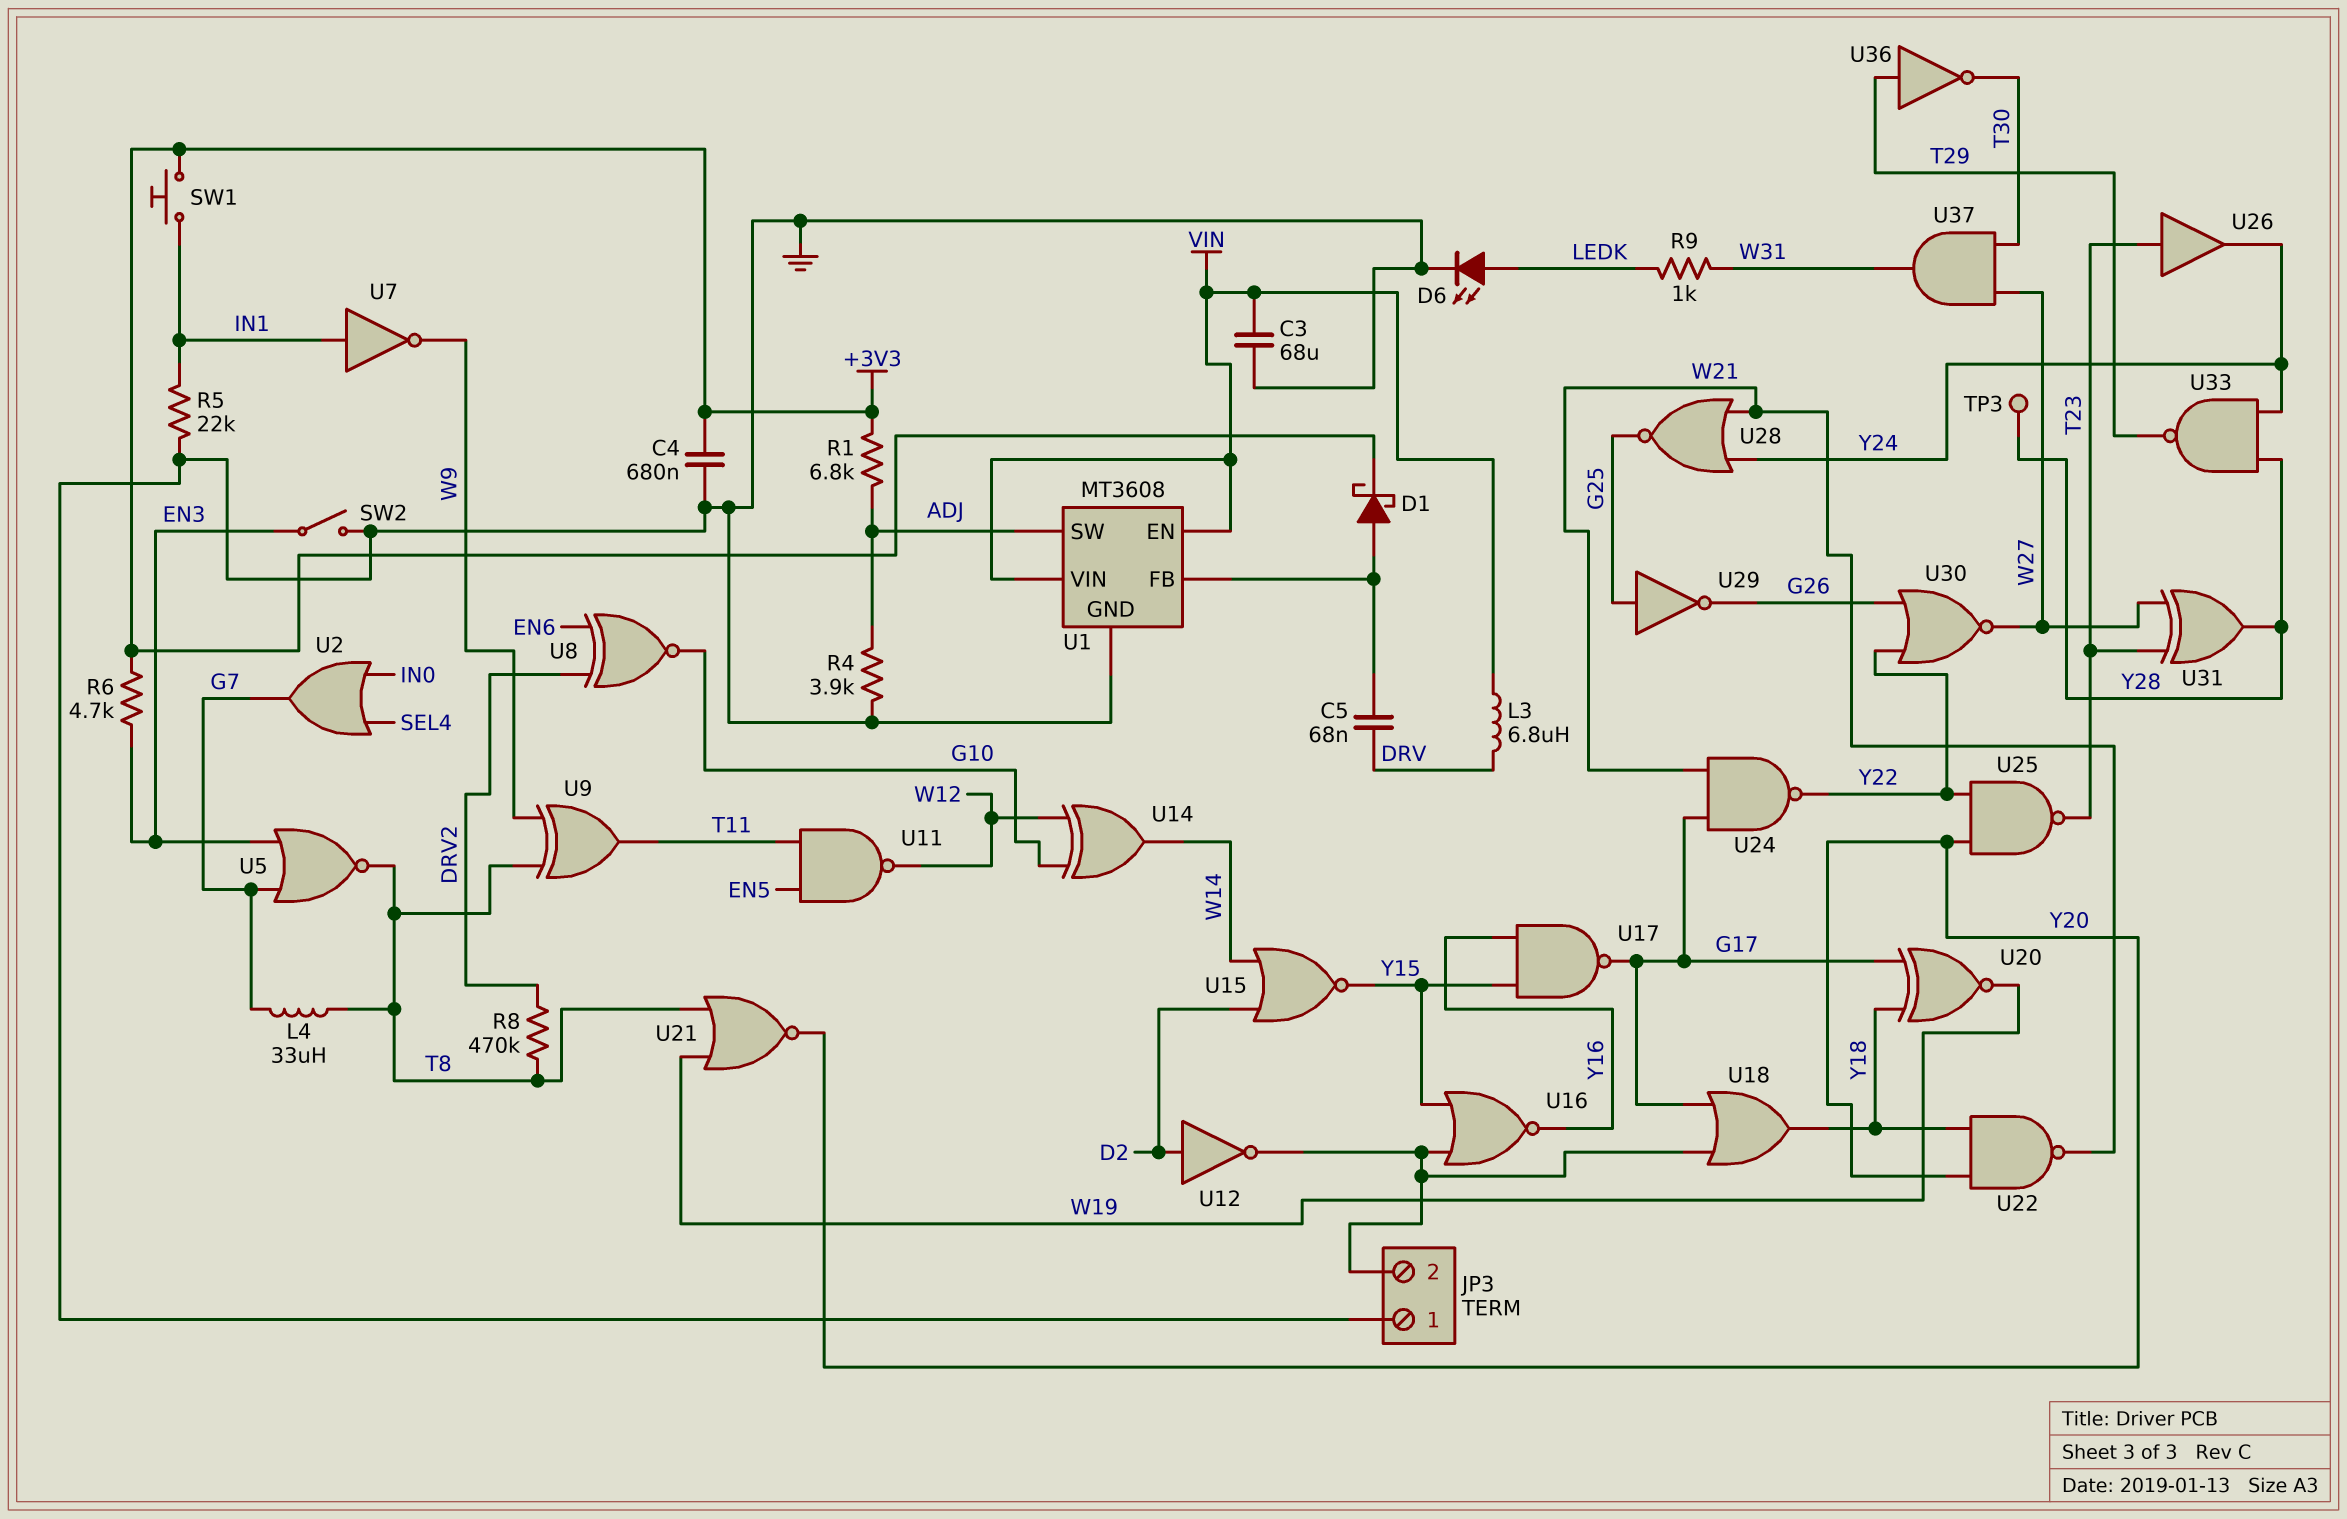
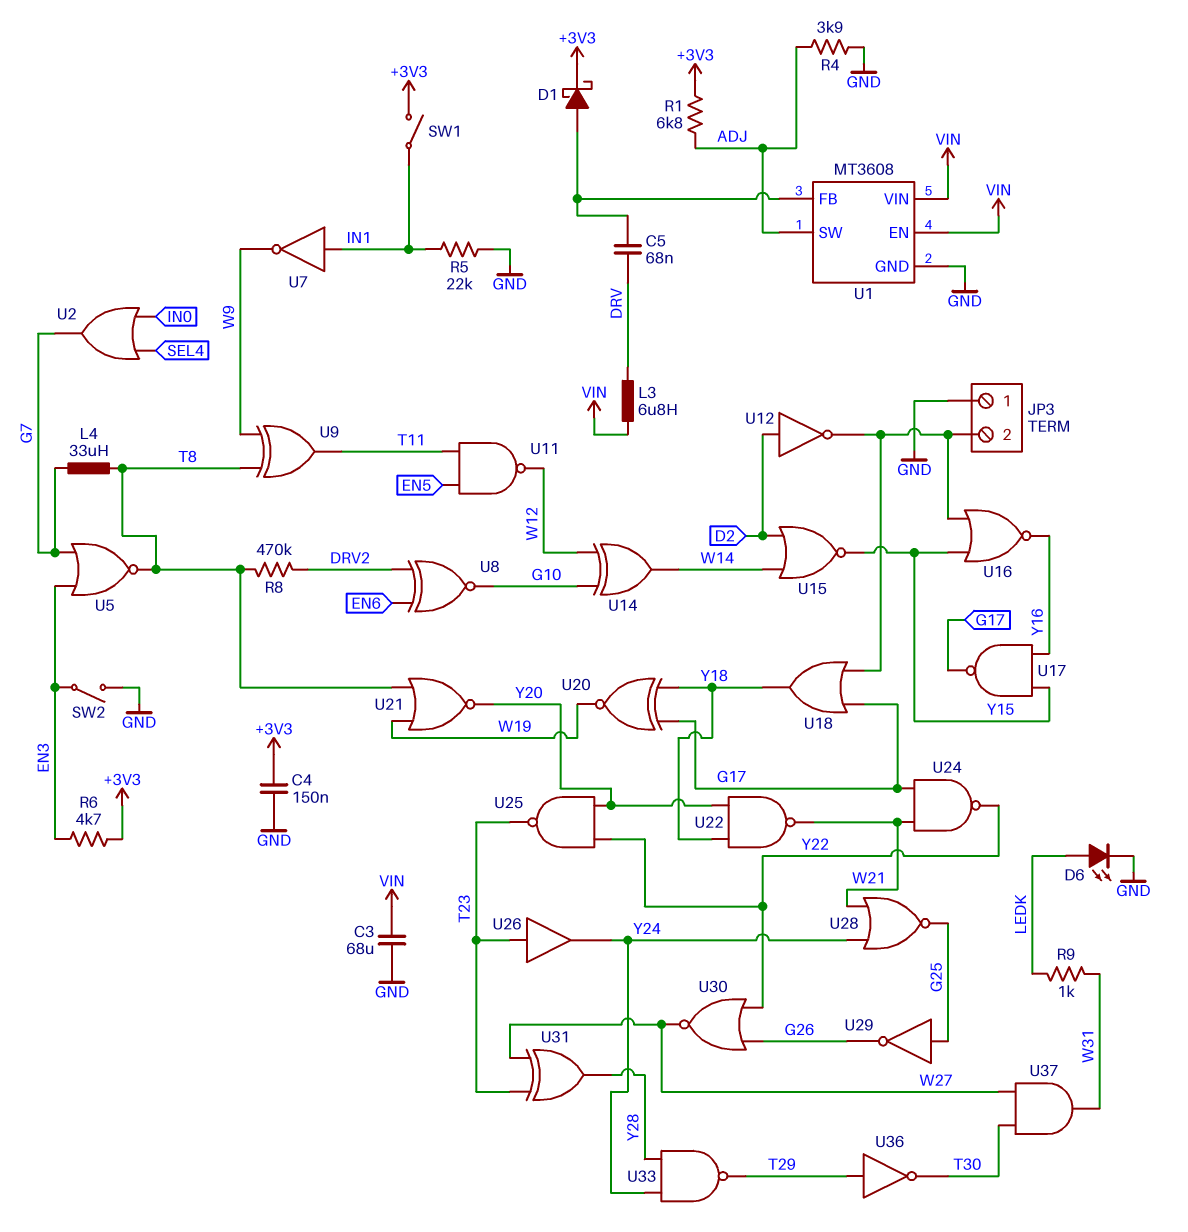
C4: 680nF (+3V3, GND) -> 150nF (+3V3, GND)
SW1: button (+3V3, IN1) -> switch (+3V3, IN1)
TP3: test point (Y28) -> none

